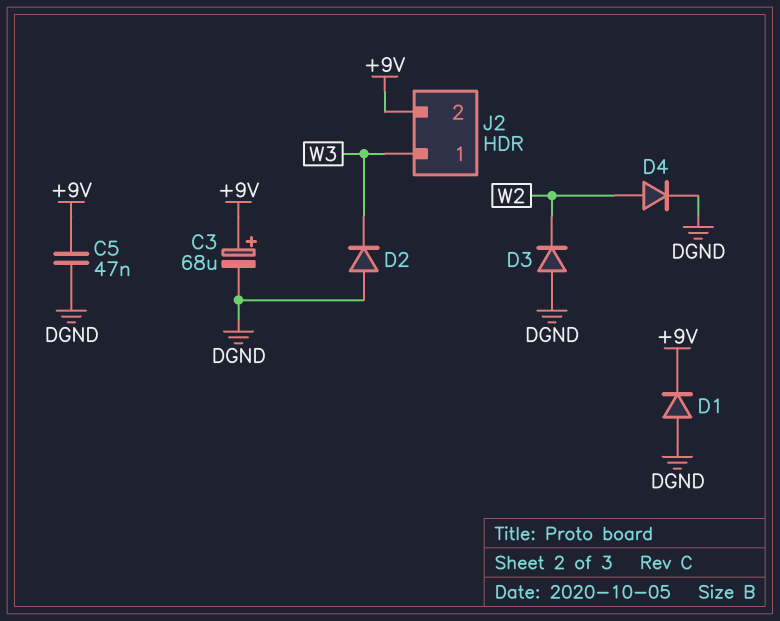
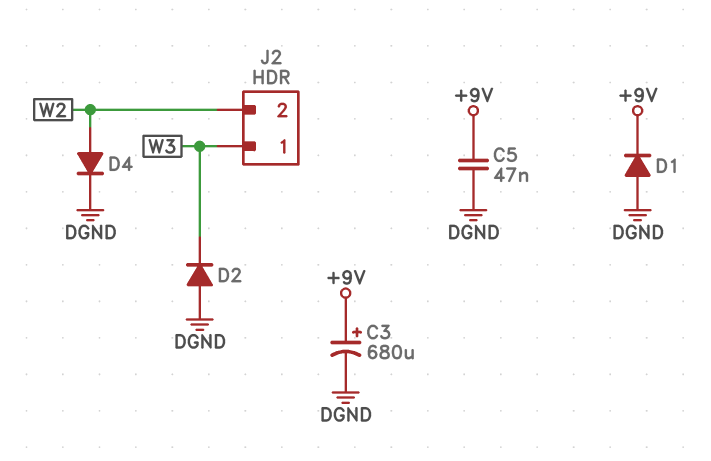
C3: 68uF (plus +9V, minus DGND) -> 680uF (plus +9V, minus DGND)
D3: diode (A DGND, K W2) -> none
J2 pin 2: +9V -> W2

